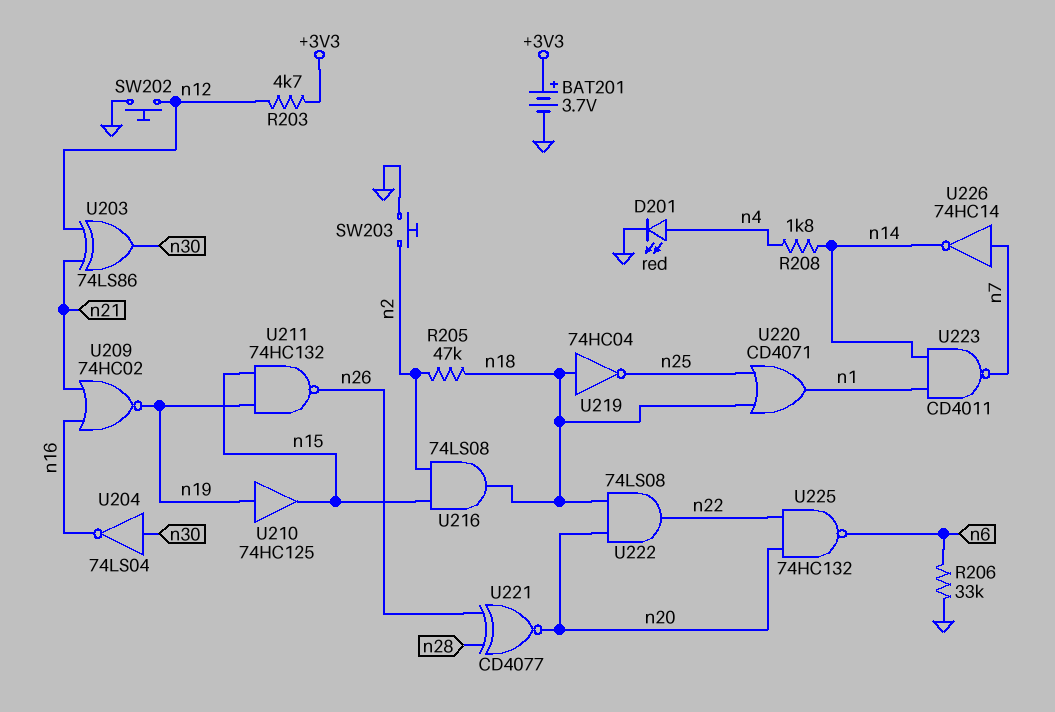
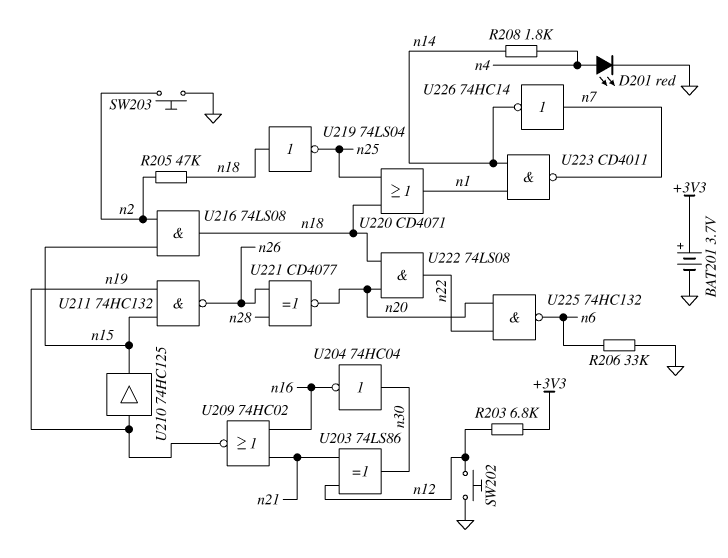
R203: 4.7k (+3V3, n12) -> 6.8k (+3V3, n12)
U204: NOT 74LS04 (in n30, out n16) -> NOT 74HC04 (in n30, out n16)
U219: NOT 74HC04 (in n18, out n25) -> NOT 74LS04 (in n18, out n25)

